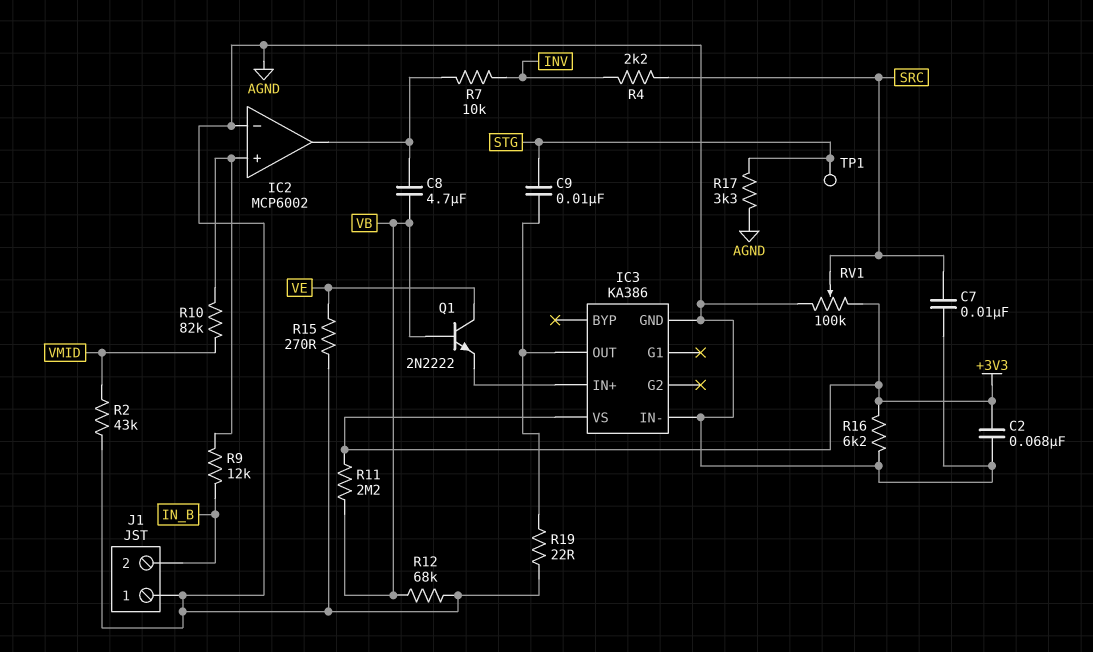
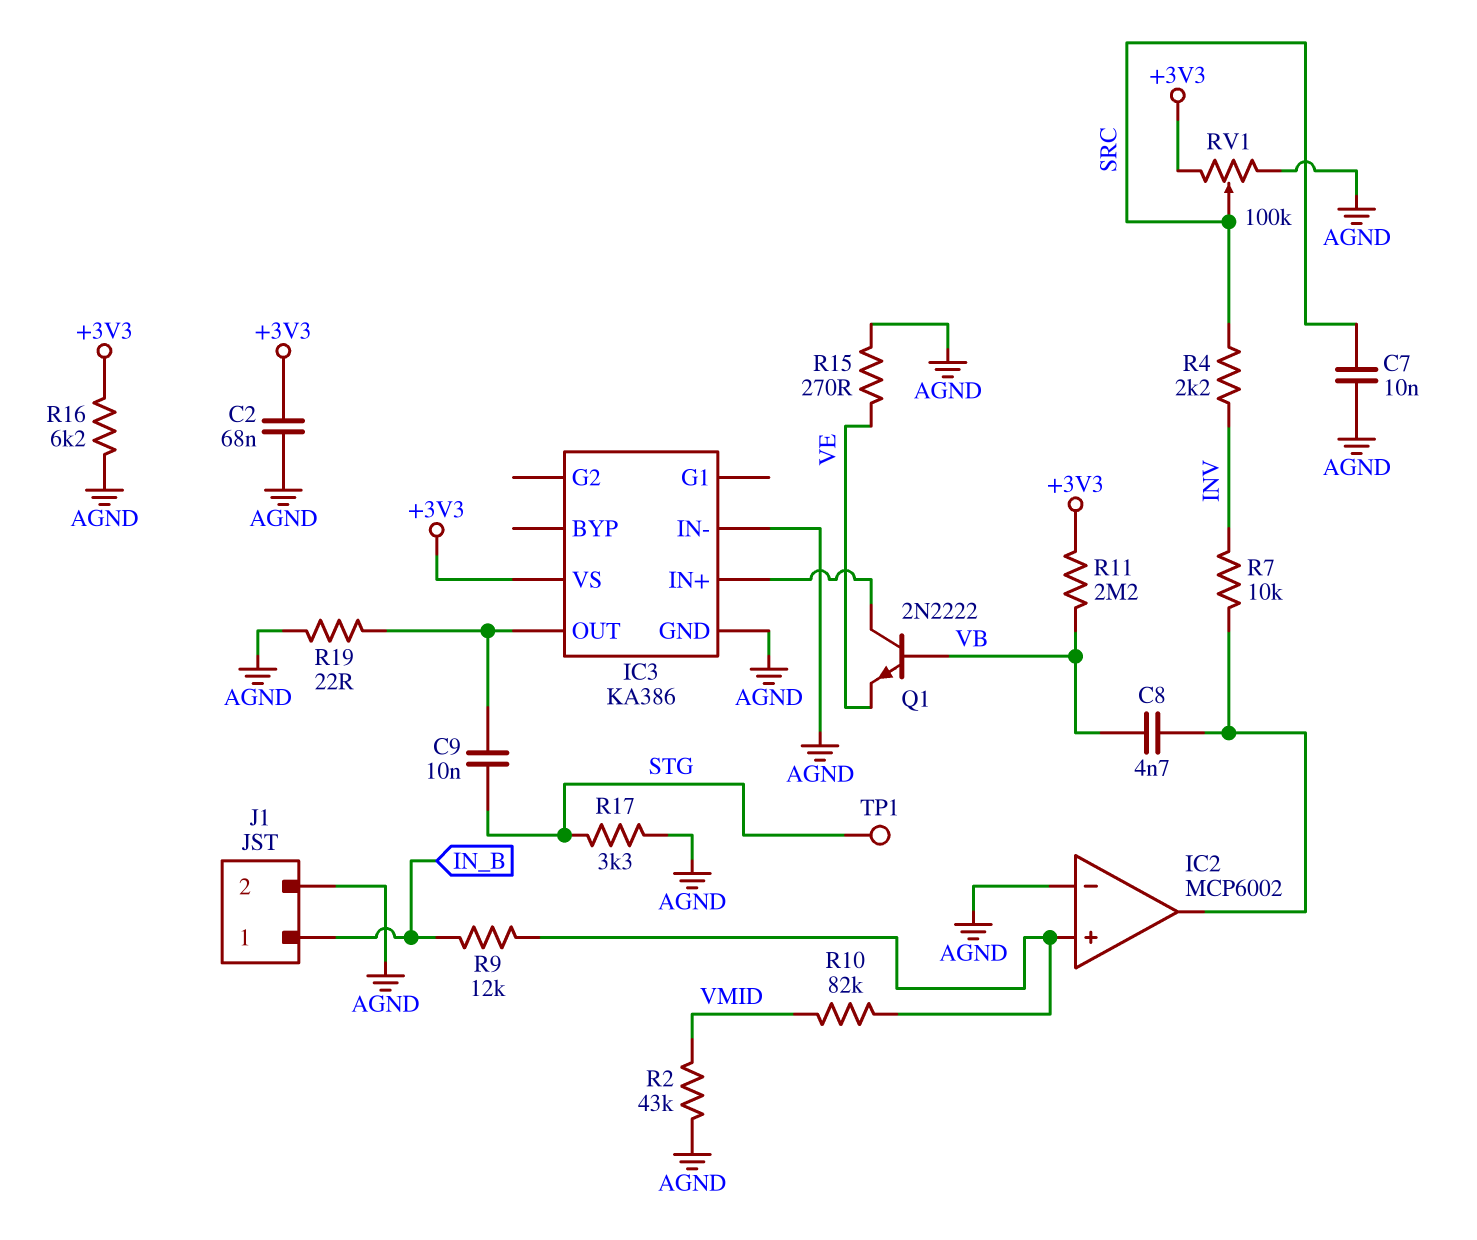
C8: 4.7uF (IC2/out, VB) -> 4.7nF (IC2/out, VB)
J1 pin 1: AGND -> IN_B
J1 pin 2: IN_B -> AGND
Q1: NPN 2N2222 (B VB, C VE, E IC3/IN+) -> NPN 2N2222 (B VB, C IC3/IN+, E VE)
R12: 68k (AGND, VB) -> none

